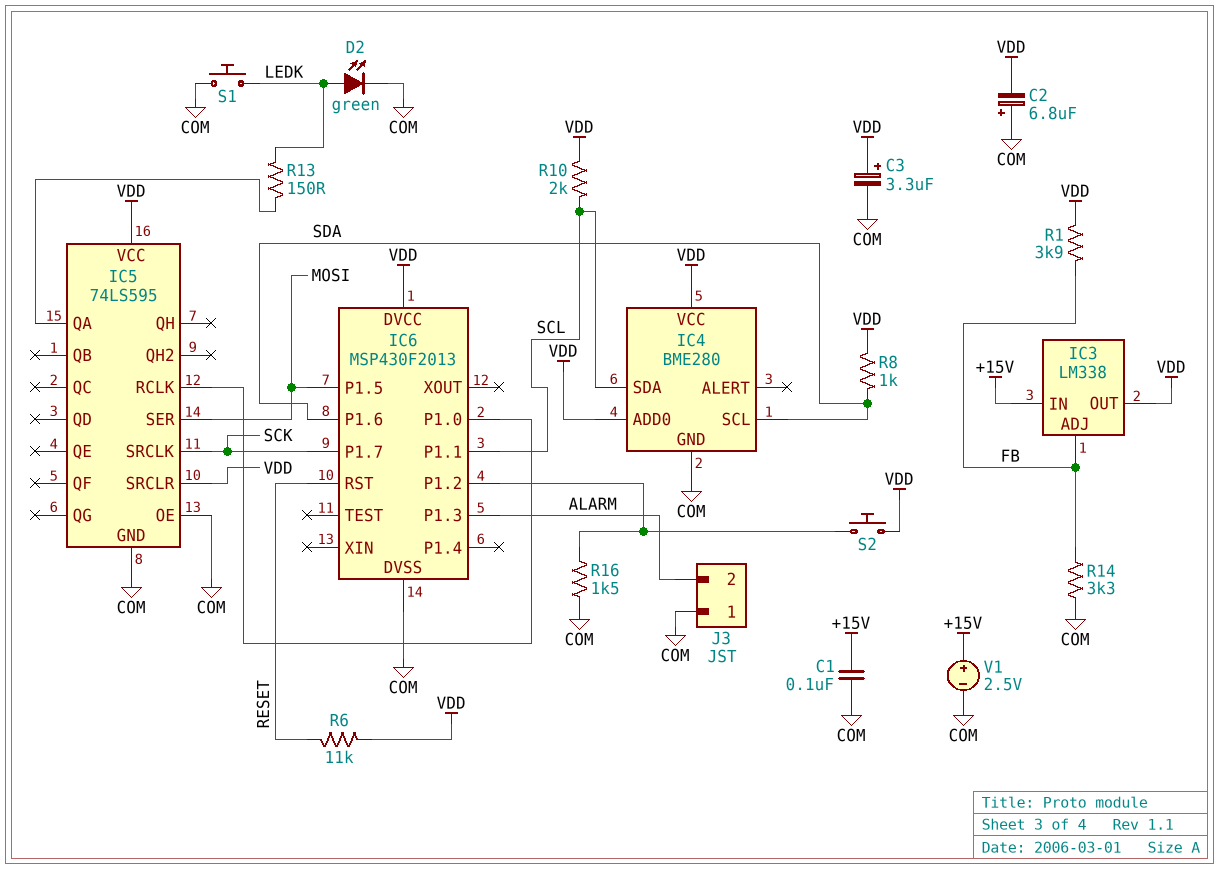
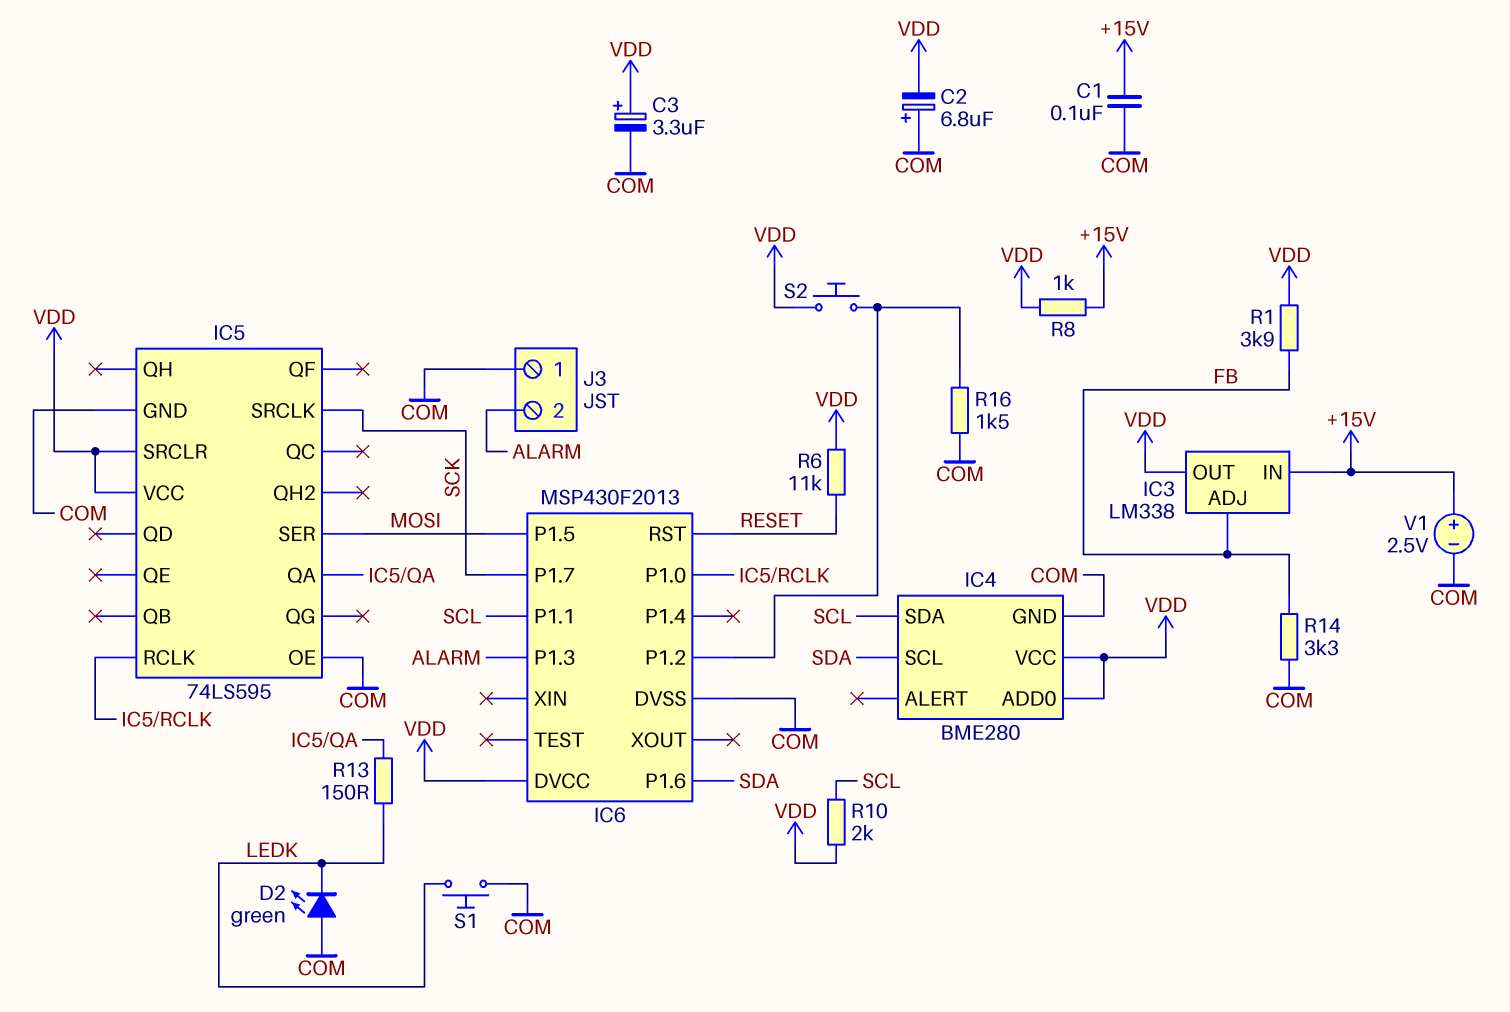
D2: LED green (A LEDK, K COM) -> LED green (A COM, K LEDK)
R8: 1k (SDA, VDD) -> 1k (+15V, VDD)

